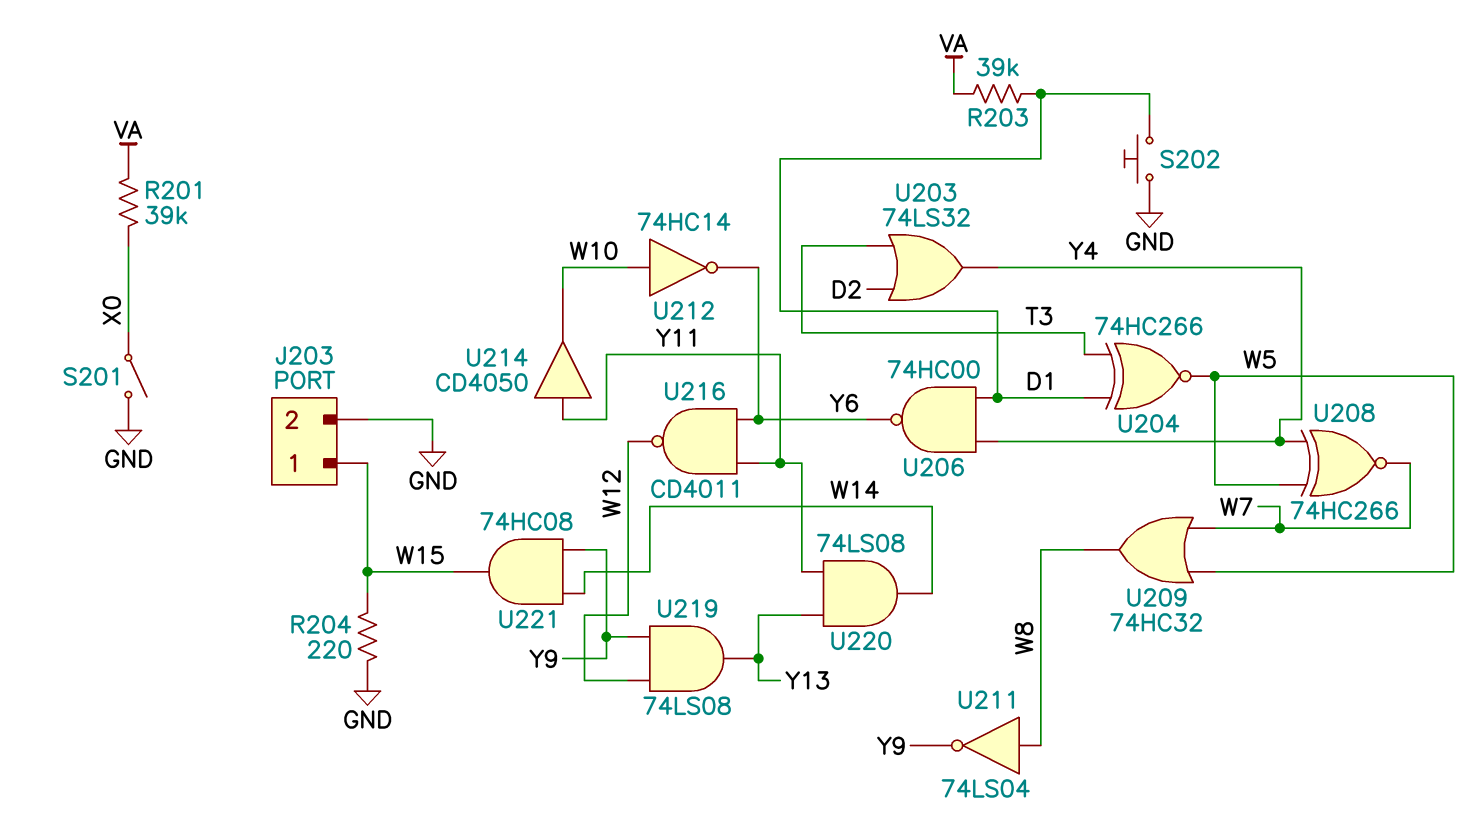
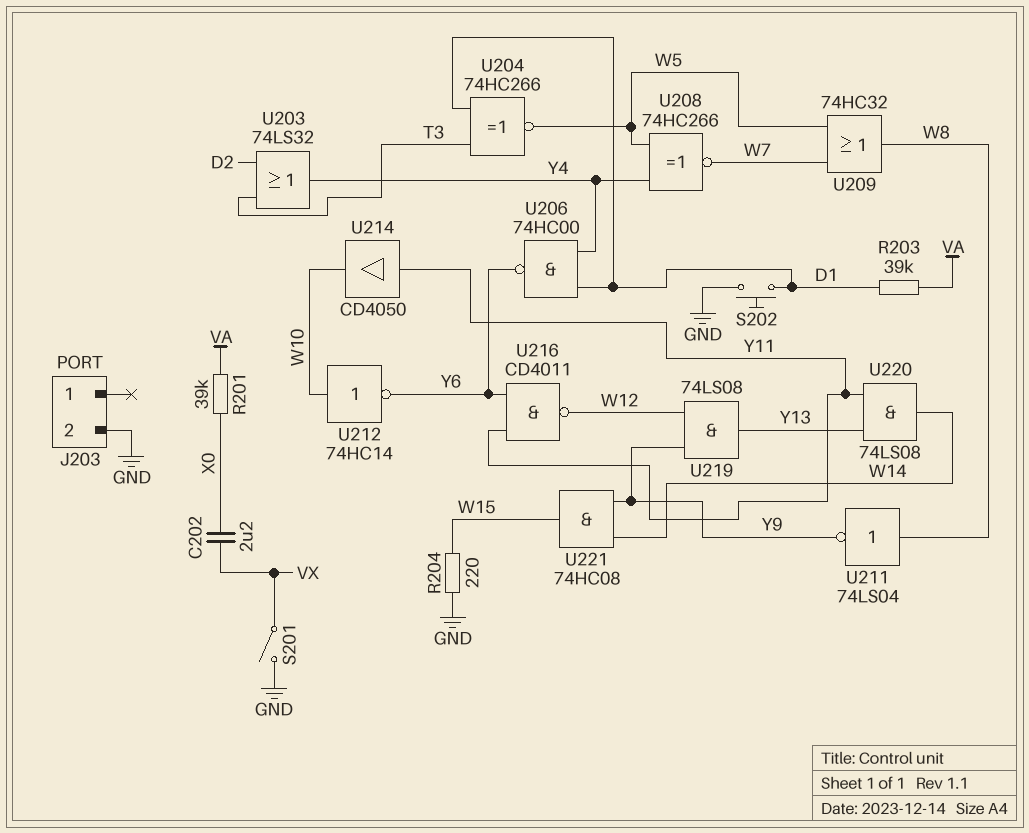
C202: none -> 2.2uF (VX, X0)
J203 pin 1: W15 -> none
S201: switch (GND, X0) -> switch (GND, VX)

